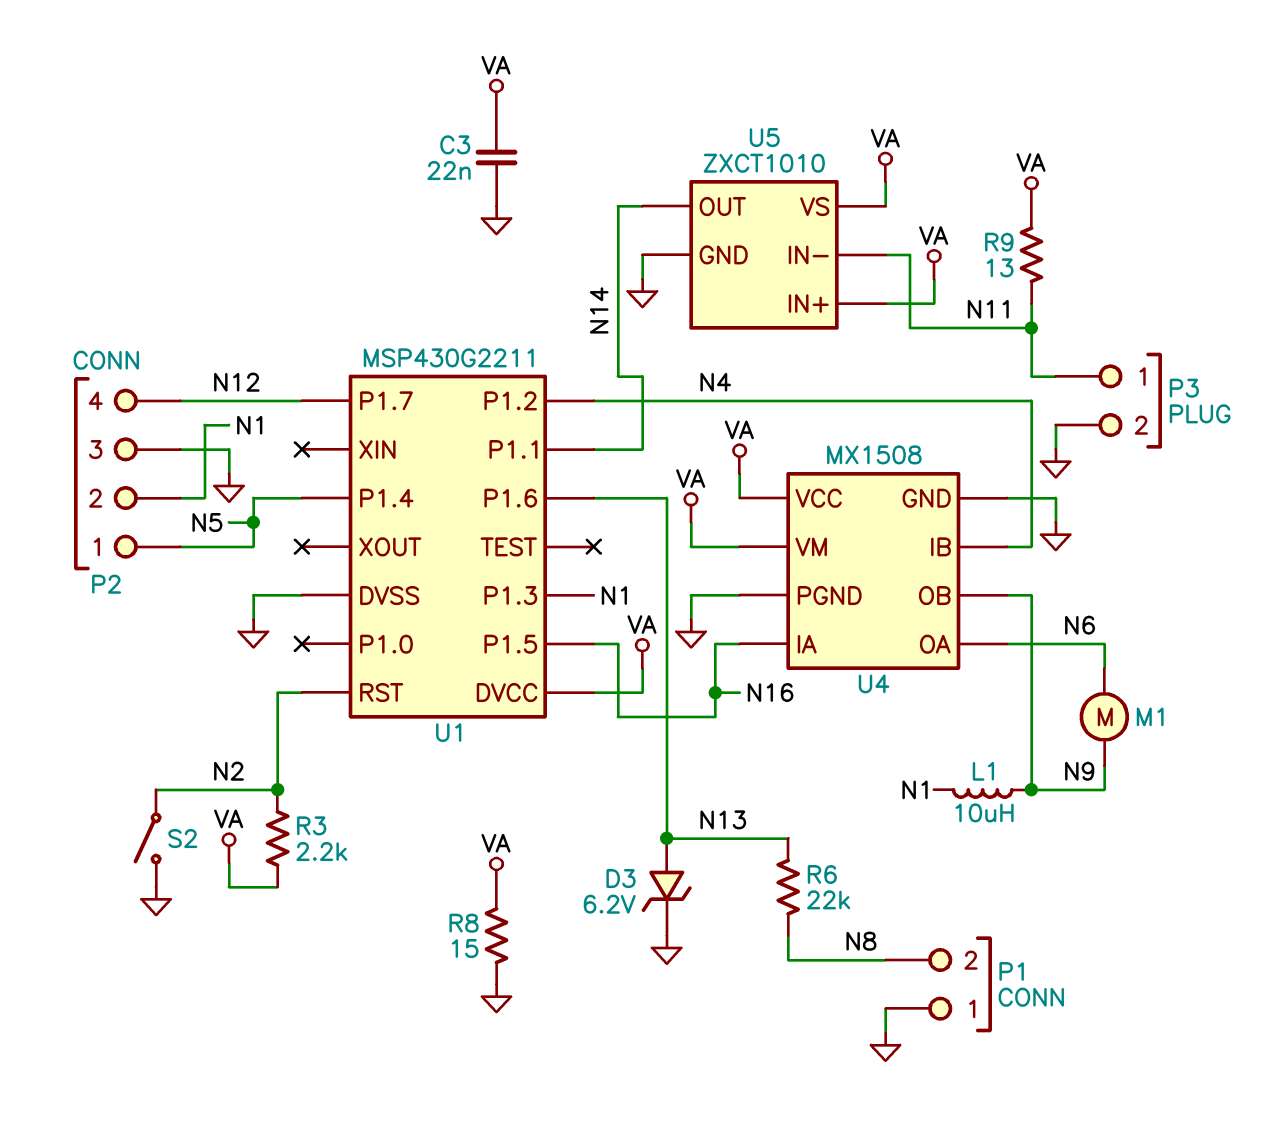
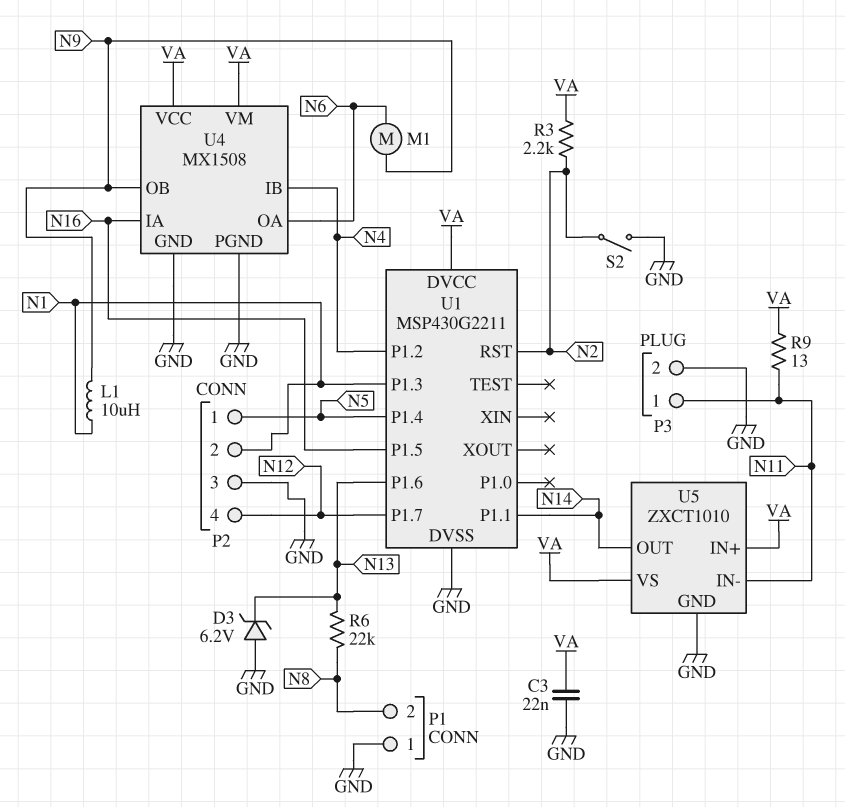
D3: zener 6.2V (A N13, K GND) -> zener 6.2V (A GND, K N13)
R8: 15 (GND, VA) -> none

